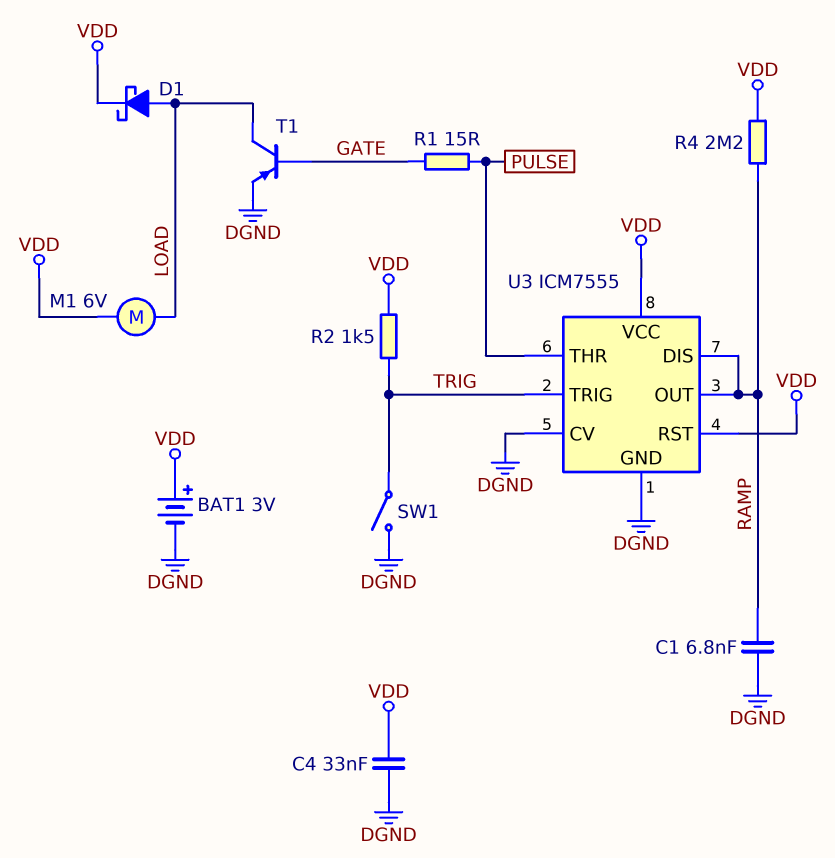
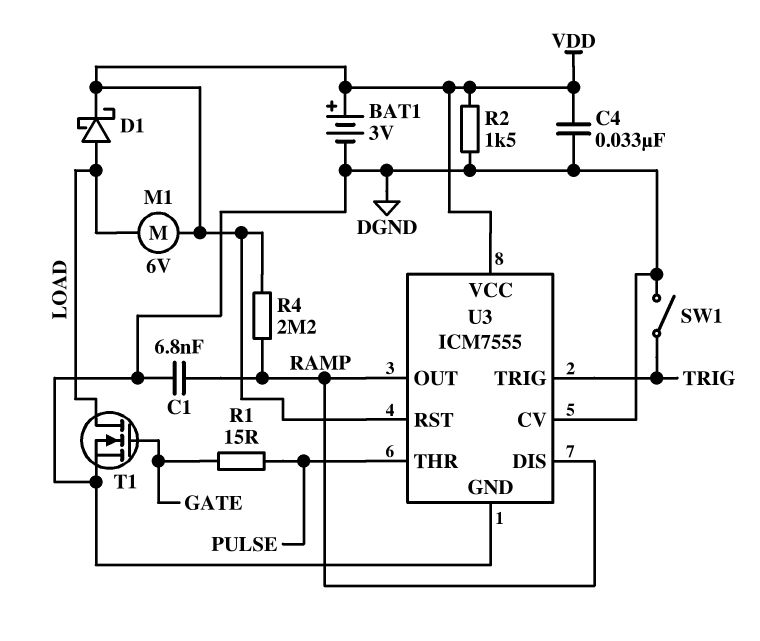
R2: 1.5k (TRIG, VDD) -> 1.5k (DGND, VDD)
T1: PNP (B GATE, C LOAD, E DGND) -> NMOS (G GATE, D LOAD, S DGND)

